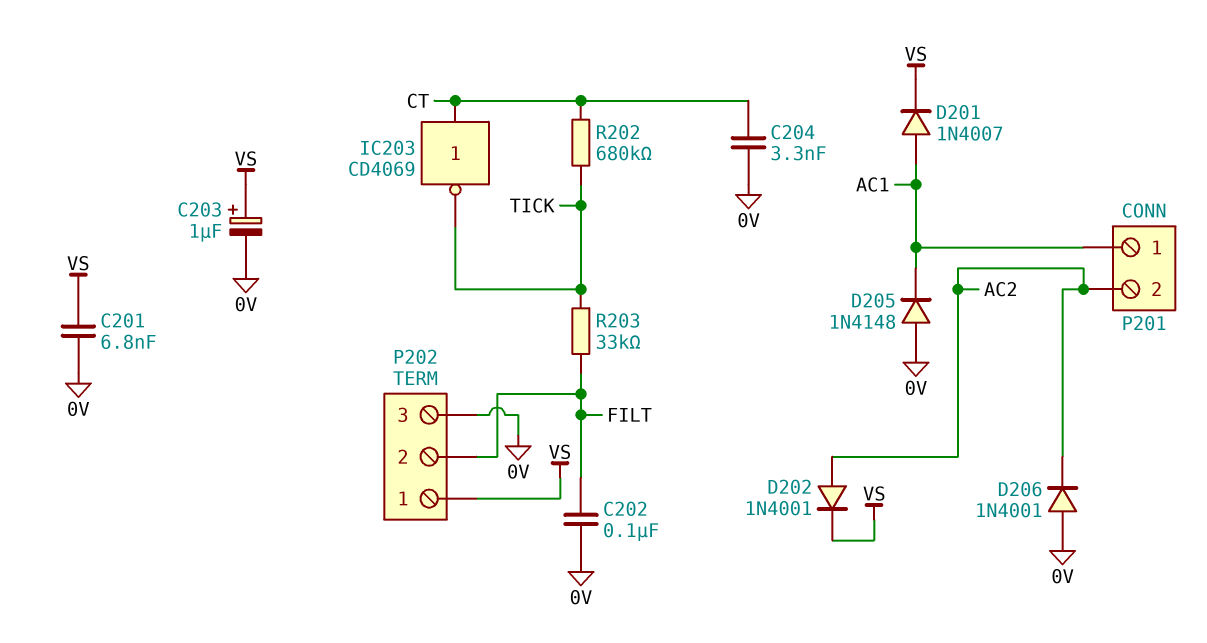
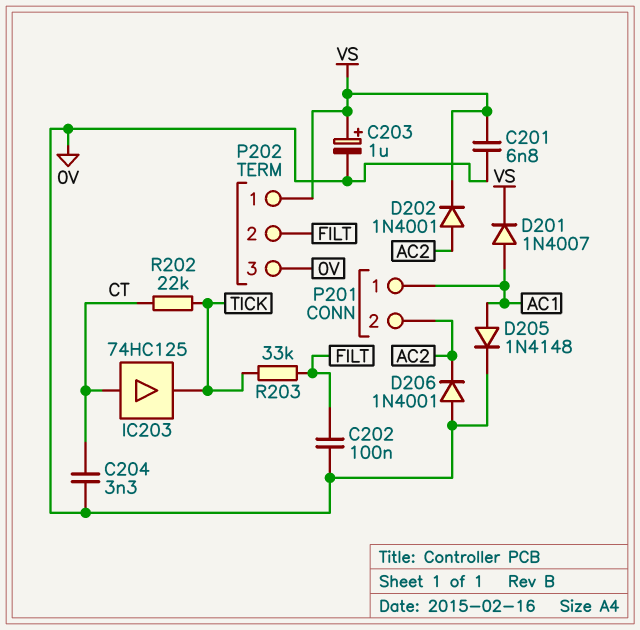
D205: diode 1N4148 (A 0V, K AC1) -> diode 1N4148 (A AC1, K 0V)
IC203: NOT CD4069 (in CT, out TICK) -> buffer 74HC125 (in CT, out TICK)
R202: 680k (CT, TICK) -> 22k (CT, TICK)

